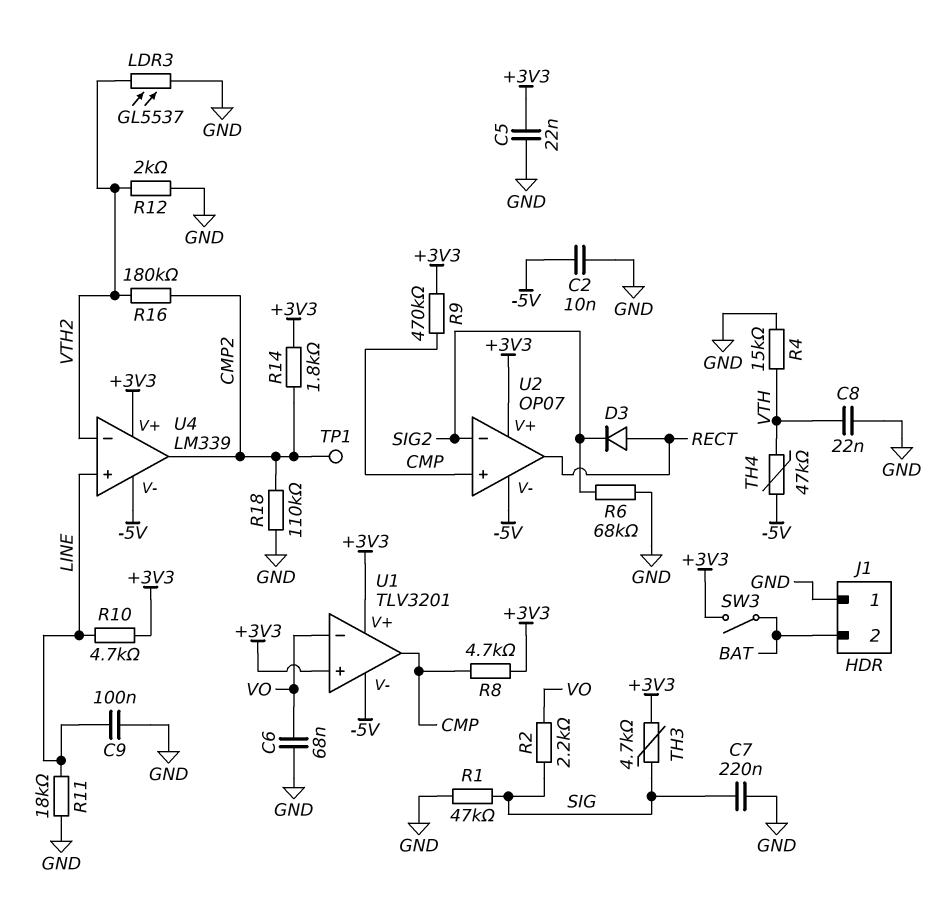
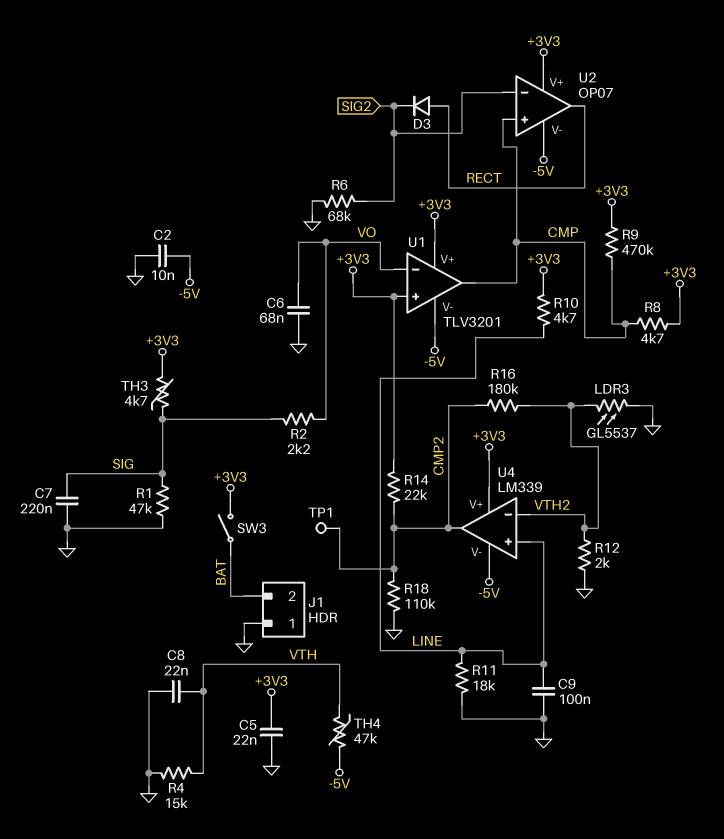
R14: 1.8k (+3V3, CMP2) -> 22k (+3V3, CMP2)

